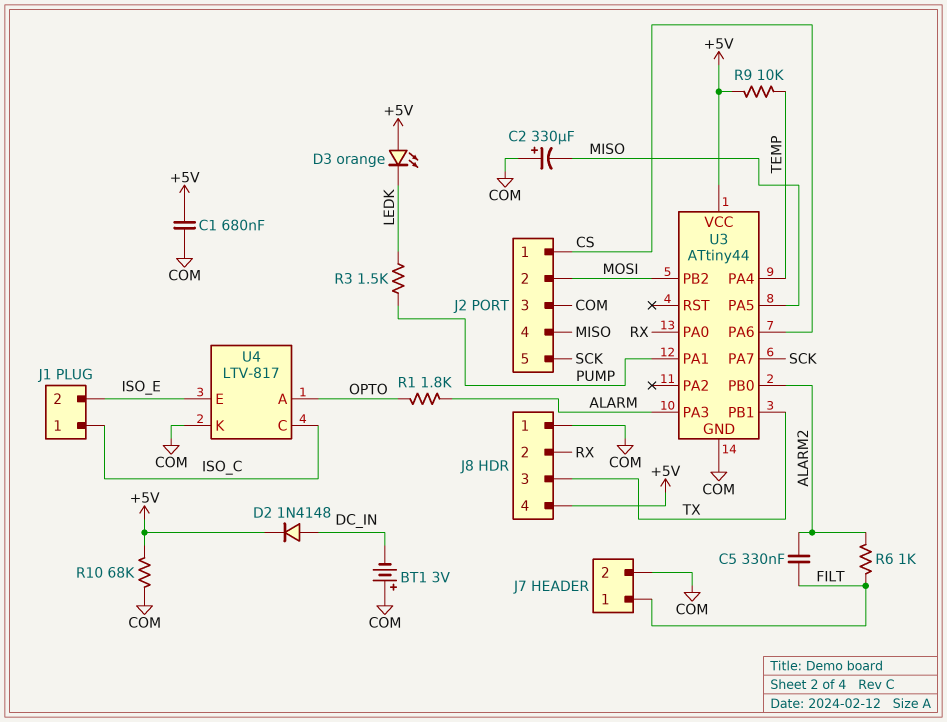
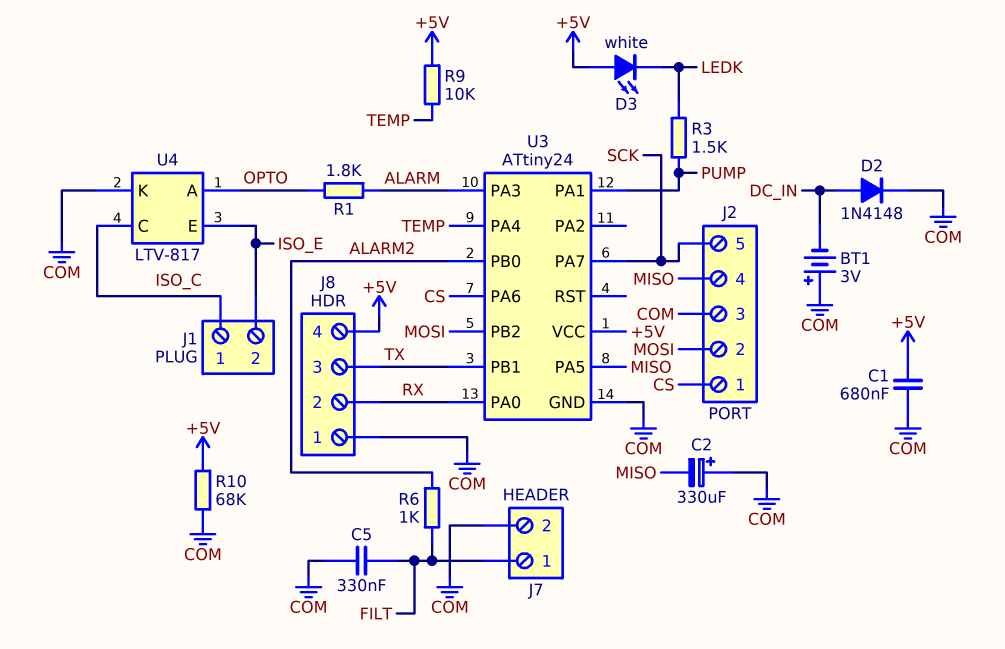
C5: 330nF (ALARM2, FILT) -> 330nF (COM, FILT)
D2: diode 1N4148 (A DC_IN, K +5V) -> diode 1N4148 (A DC_IN, K COM)
D3: LED orange (A +5V, K LEDK) -> LED white (A +5V, K LEDK)
U3: ATtiny44 -> ATtiny24

